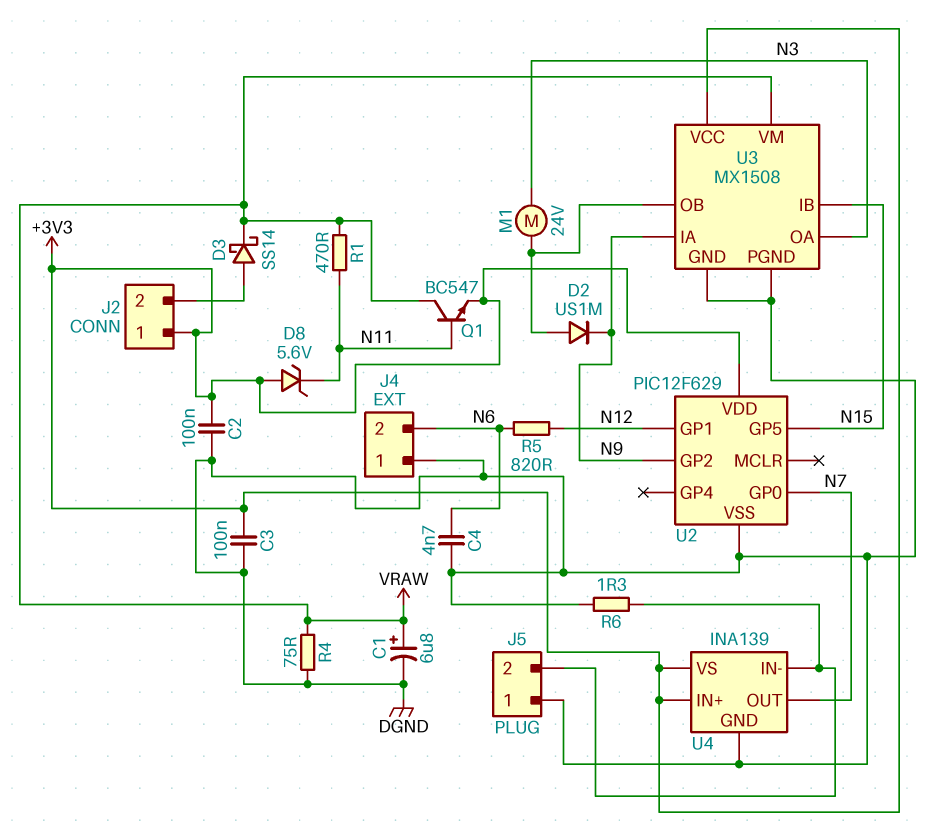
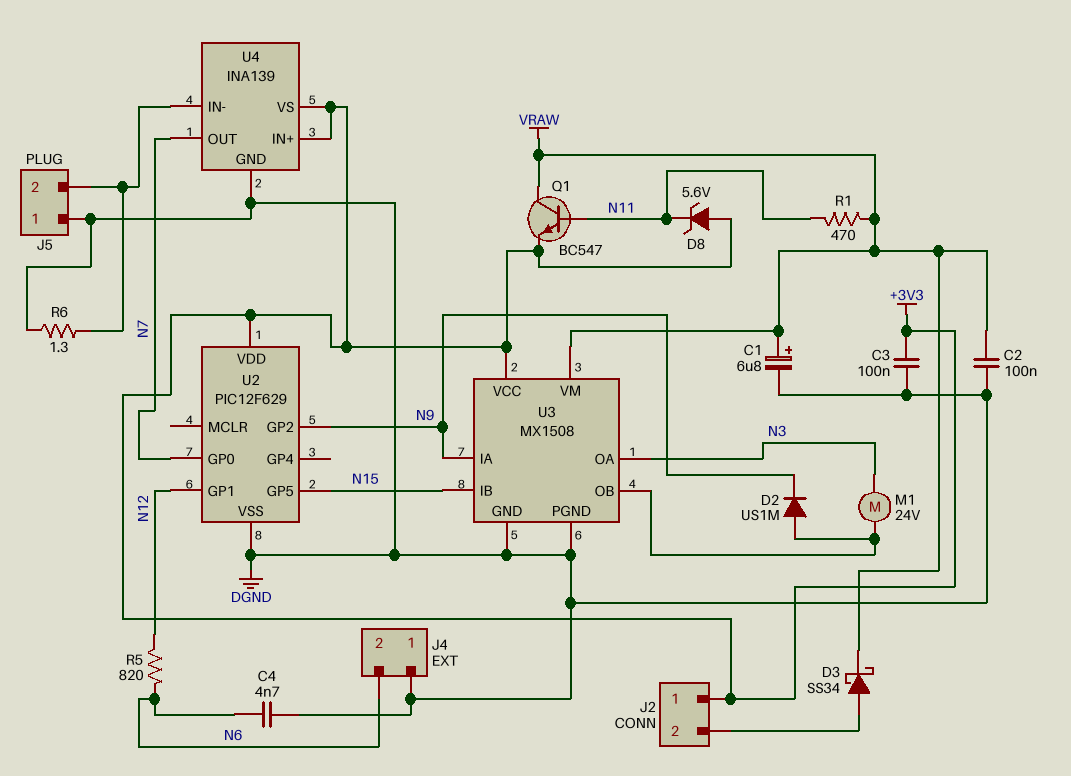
C2: 100nF (+3V3, DGND) -> 100nF (DGND, VRAW)
D3: schottky SS14 (A J2/2, K VRAW) -> schottky SS34 (A J2/2, K VRAW)
R4: 75 (DGND, VRAW) -> none

